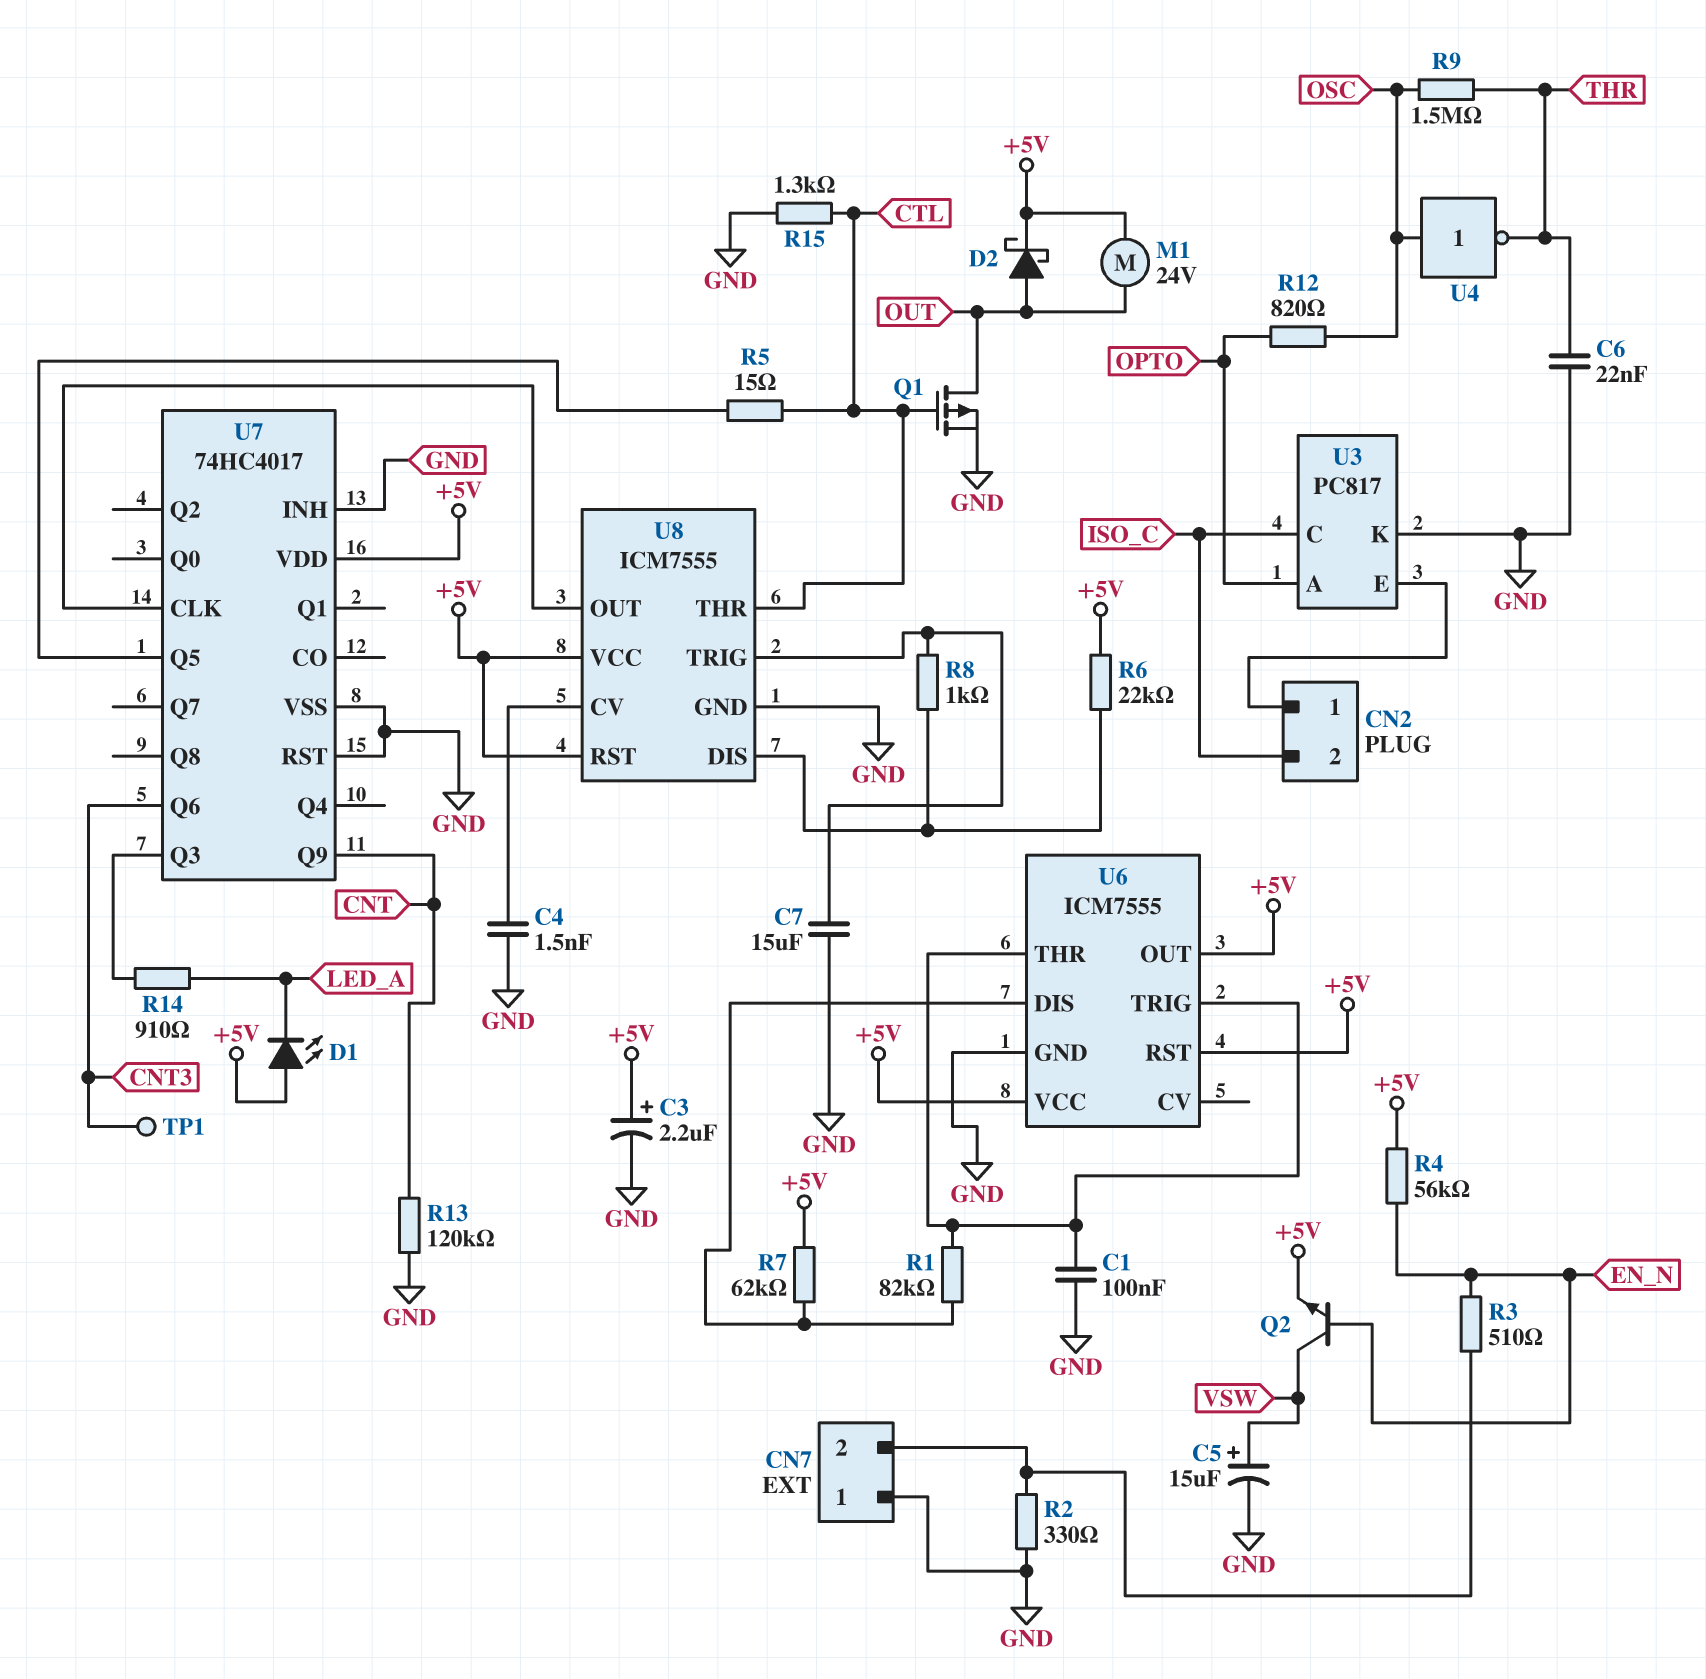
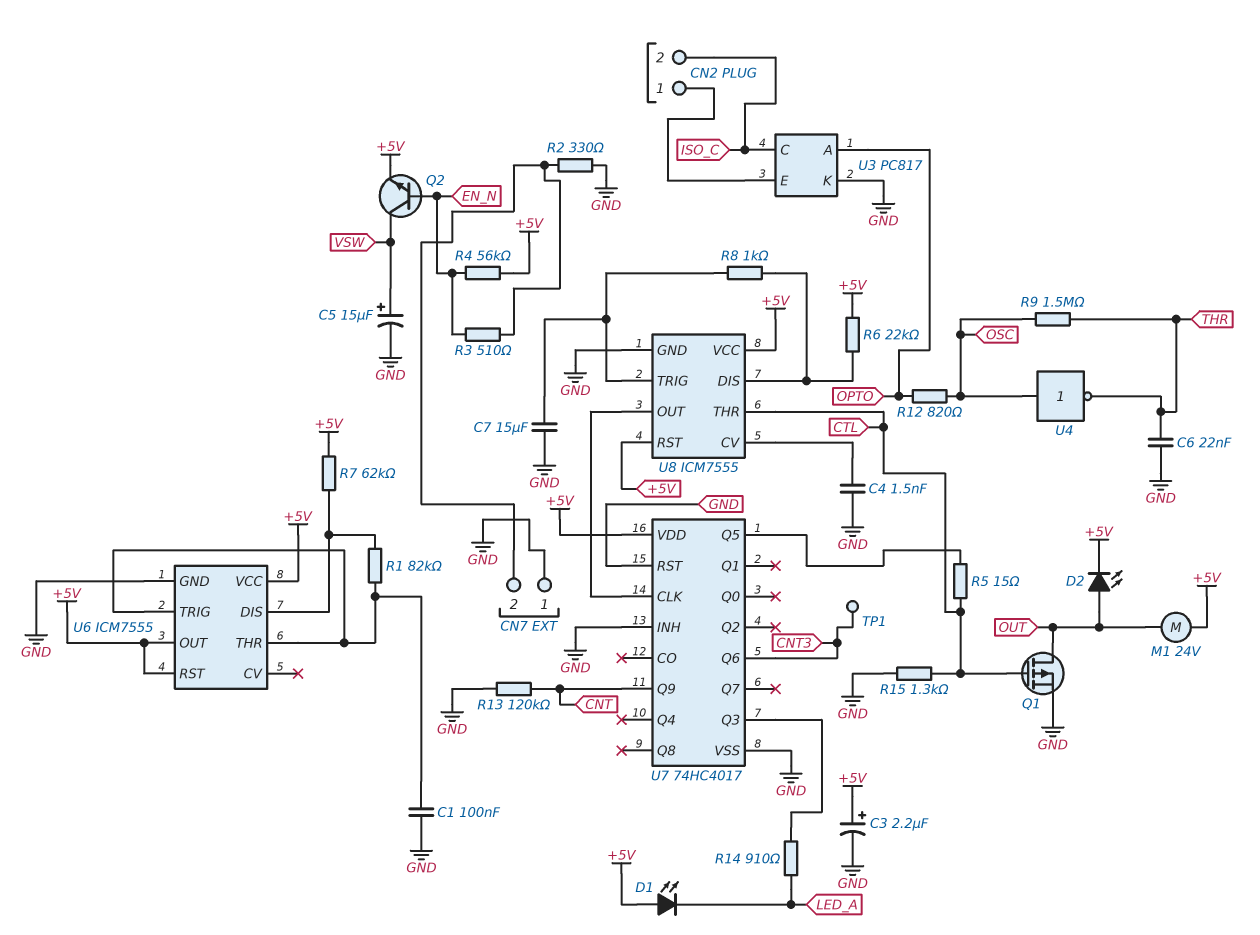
D2: schottky (A OUT, K +5V) -> LED (A OUT, K +5V)

